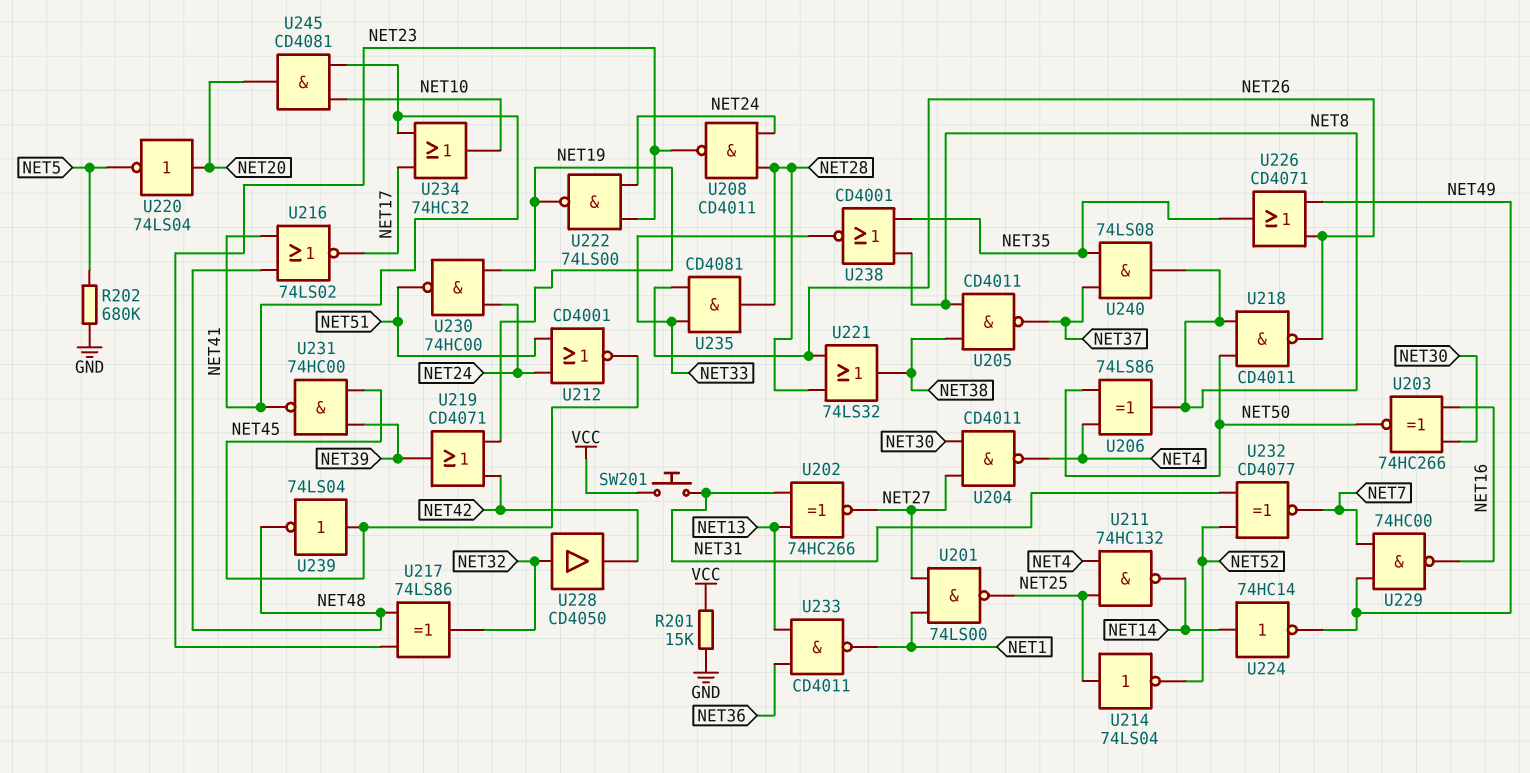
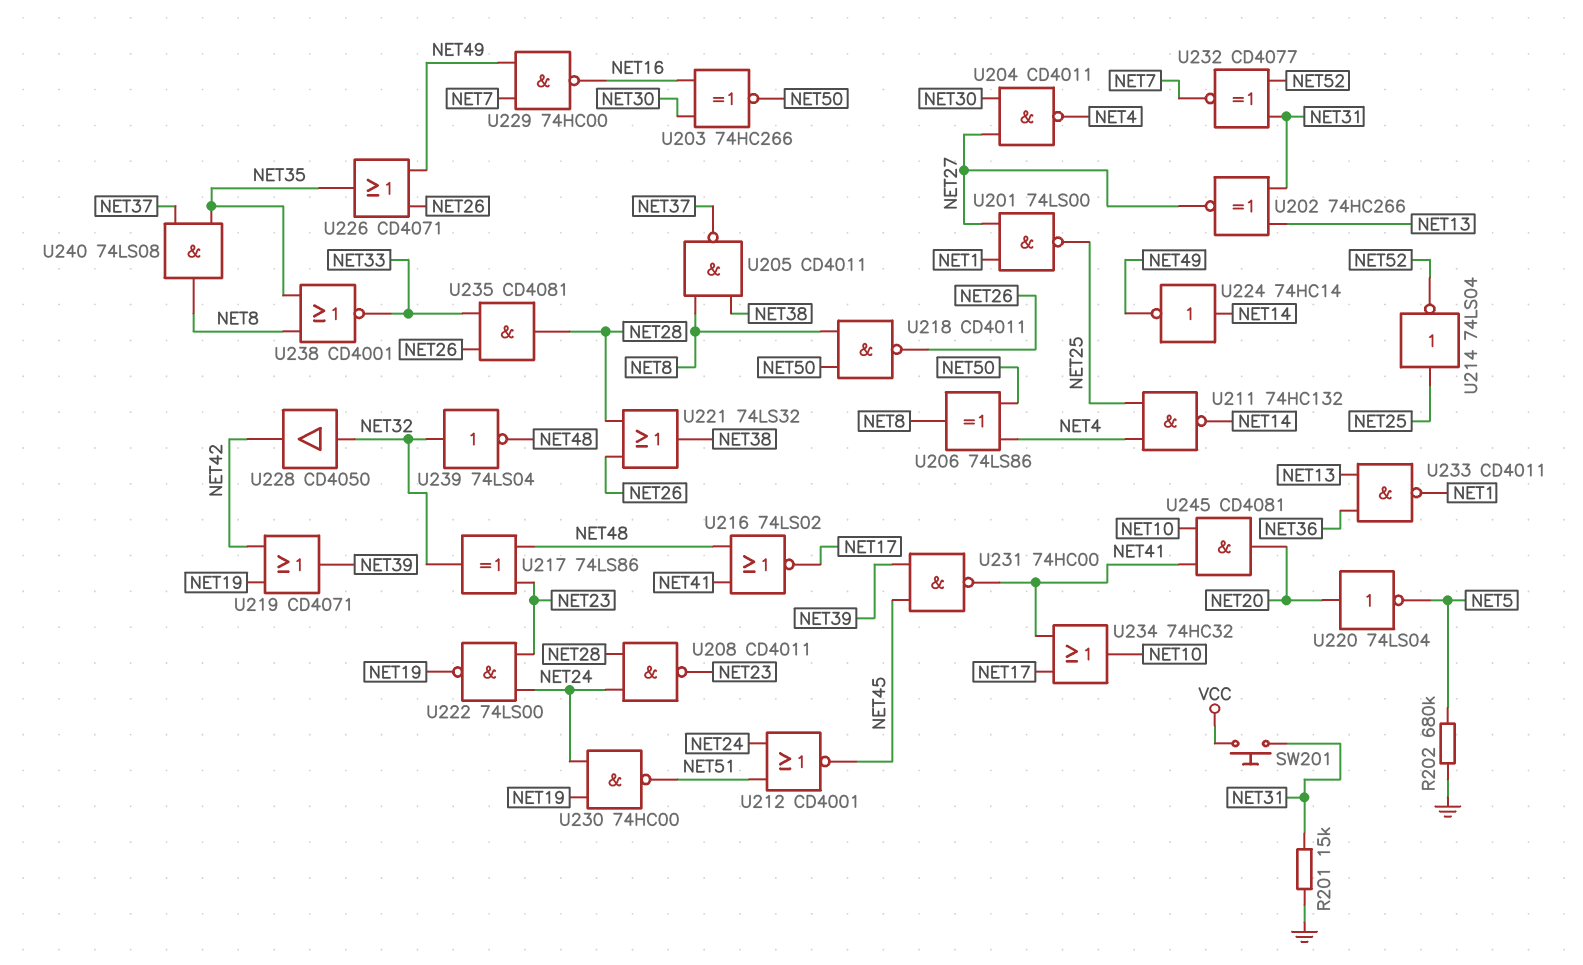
R201: 15k (GND, VCC) -> 15k (GND, NET31)
U239: NOT 74LS04 (in NET45, out NET48) -> NOT 74LS04 (in NET32, out NET48)

